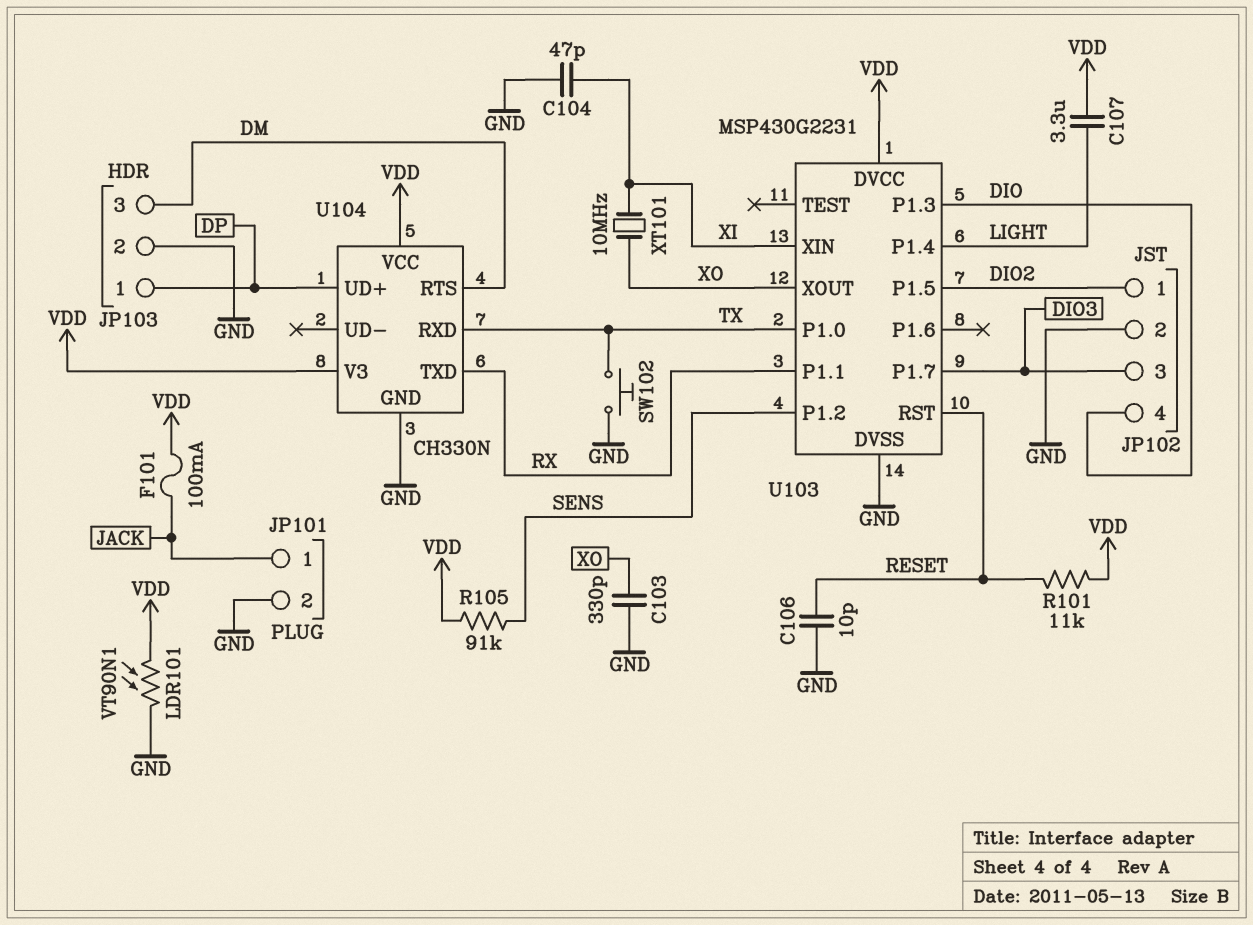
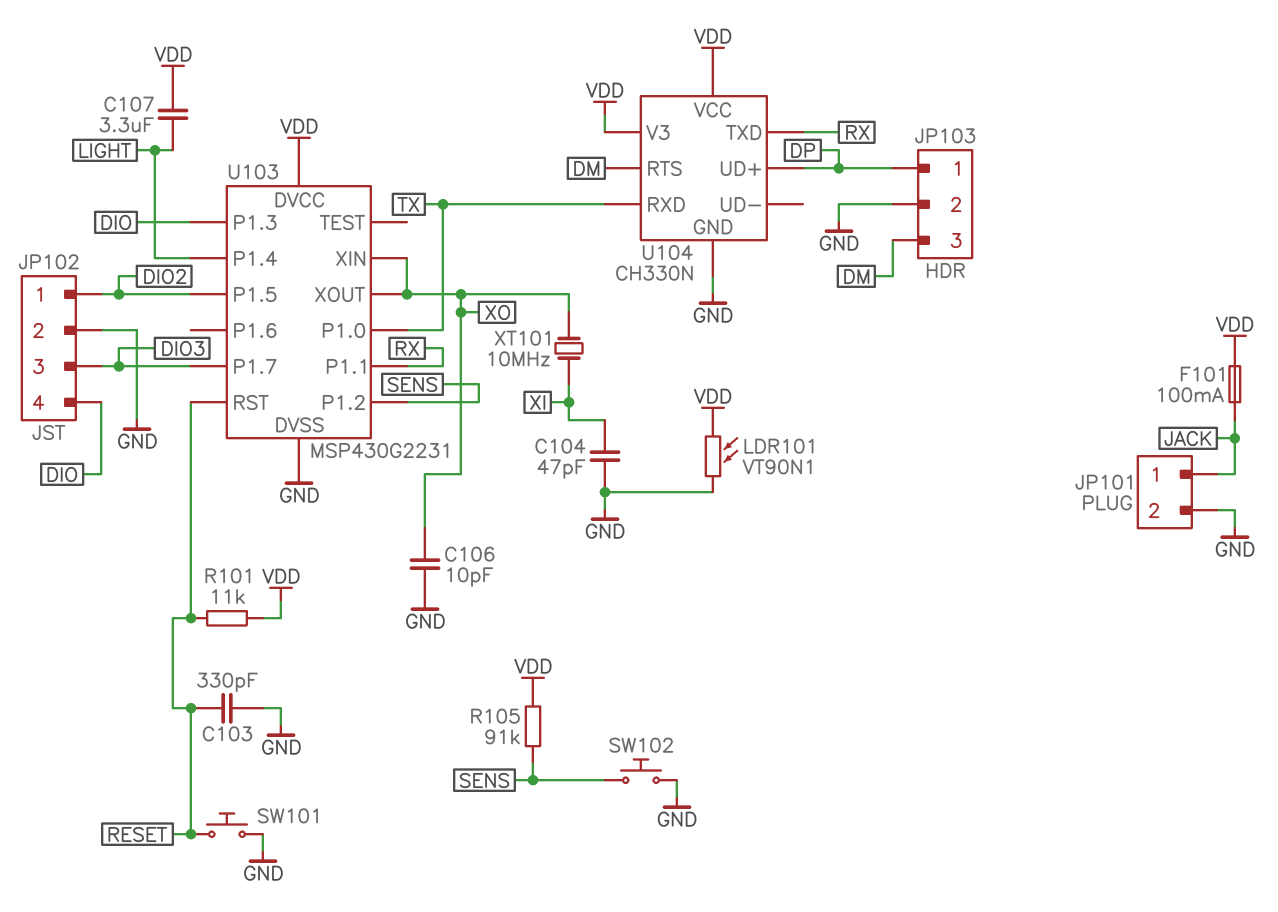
C103: 330pF (GND, XO) -> 330pF (GND, RESET)
C106: 10pF (GND, RESET) -> 10pF (GND, XO)
SW101: none -> button (GND, RESET)
SW102: button (GND, TX) -> button (GND, SENS)
U103 pin XIN: XI -> XO

